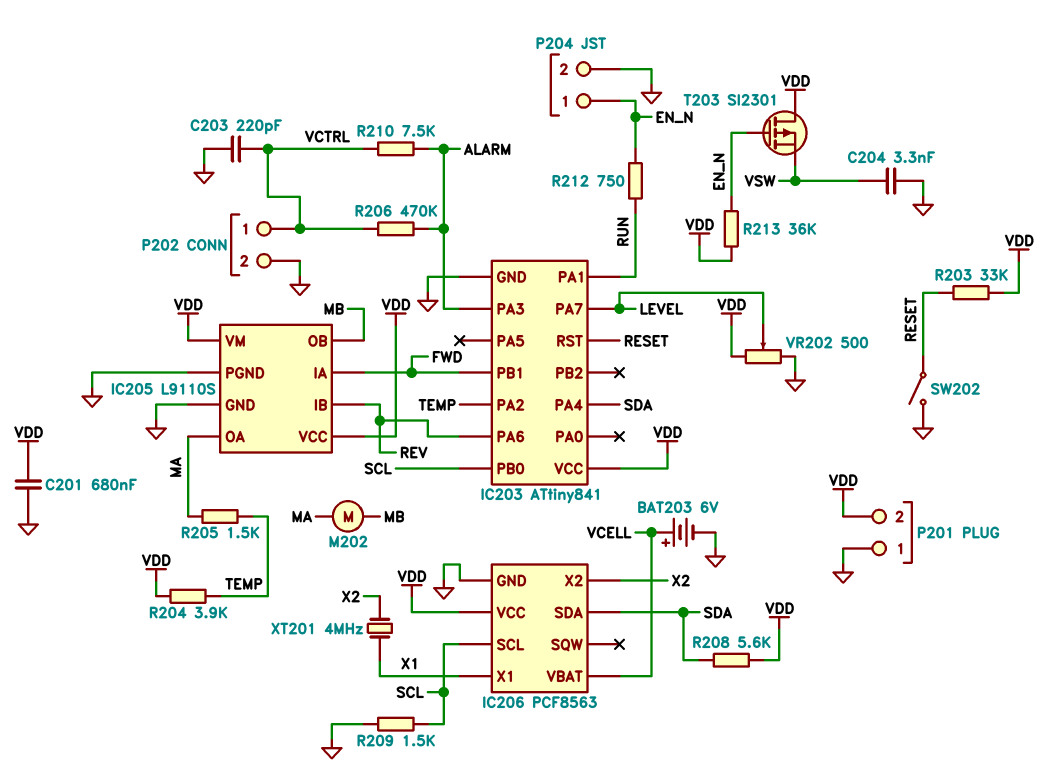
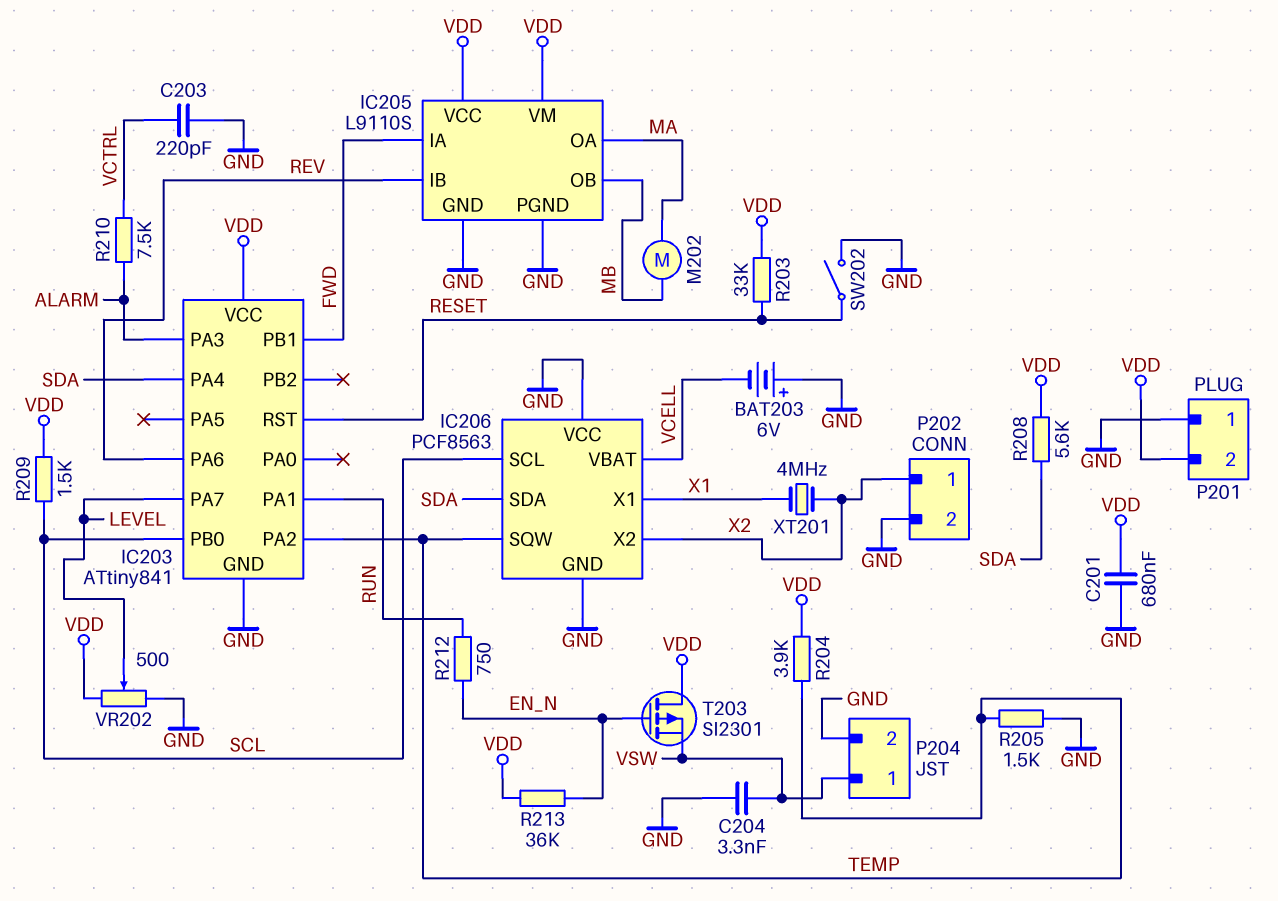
BAT203: 6V (plus VCELL, minus GND) -> 6V (plus GND, minus VCELL)
IC206 pin SQW: none -> TEMP
IC206 pin VCC: VDD -> GND
P202 pin 1: VCTRL -> X2
P204 pin 1: EN_N -> VSW
R205: 1.5k (MA, TEMP) -> 1.5k (GND, TEMP)
R206: 470k (ALARM, VCTRL) -> none
R209: 1.5k (GND, SCL) -> 1.5k (SCL, VDD)

